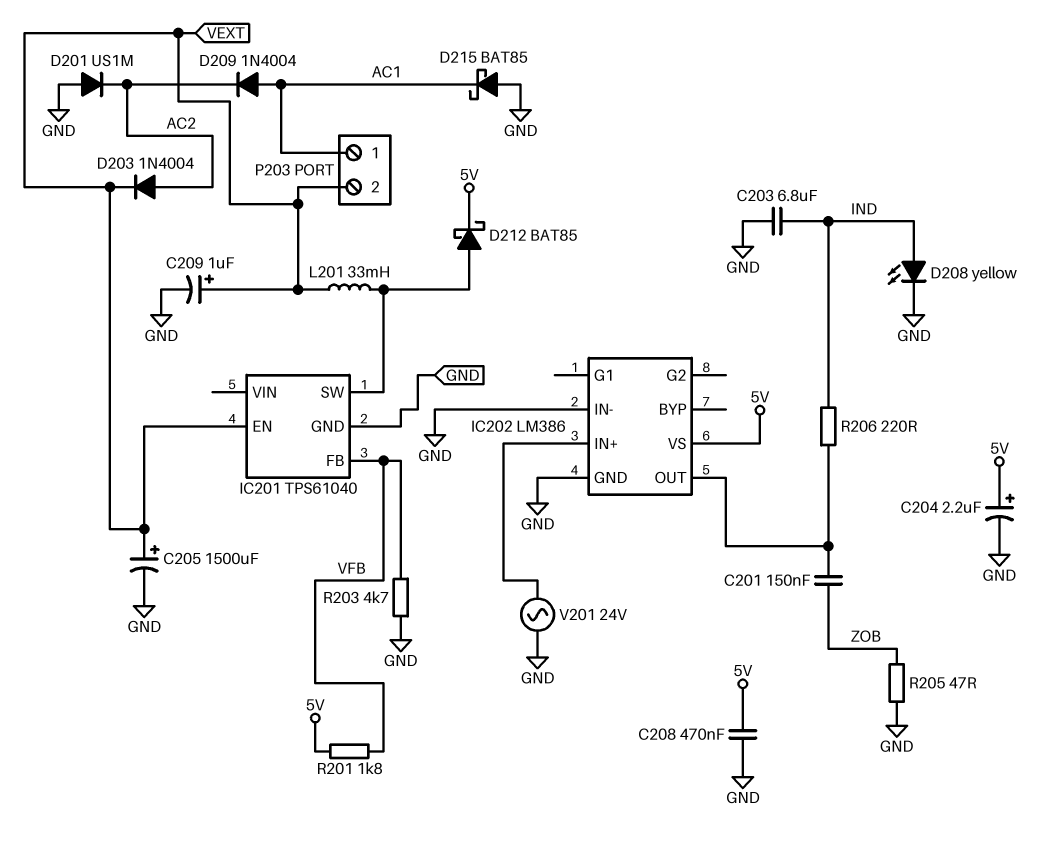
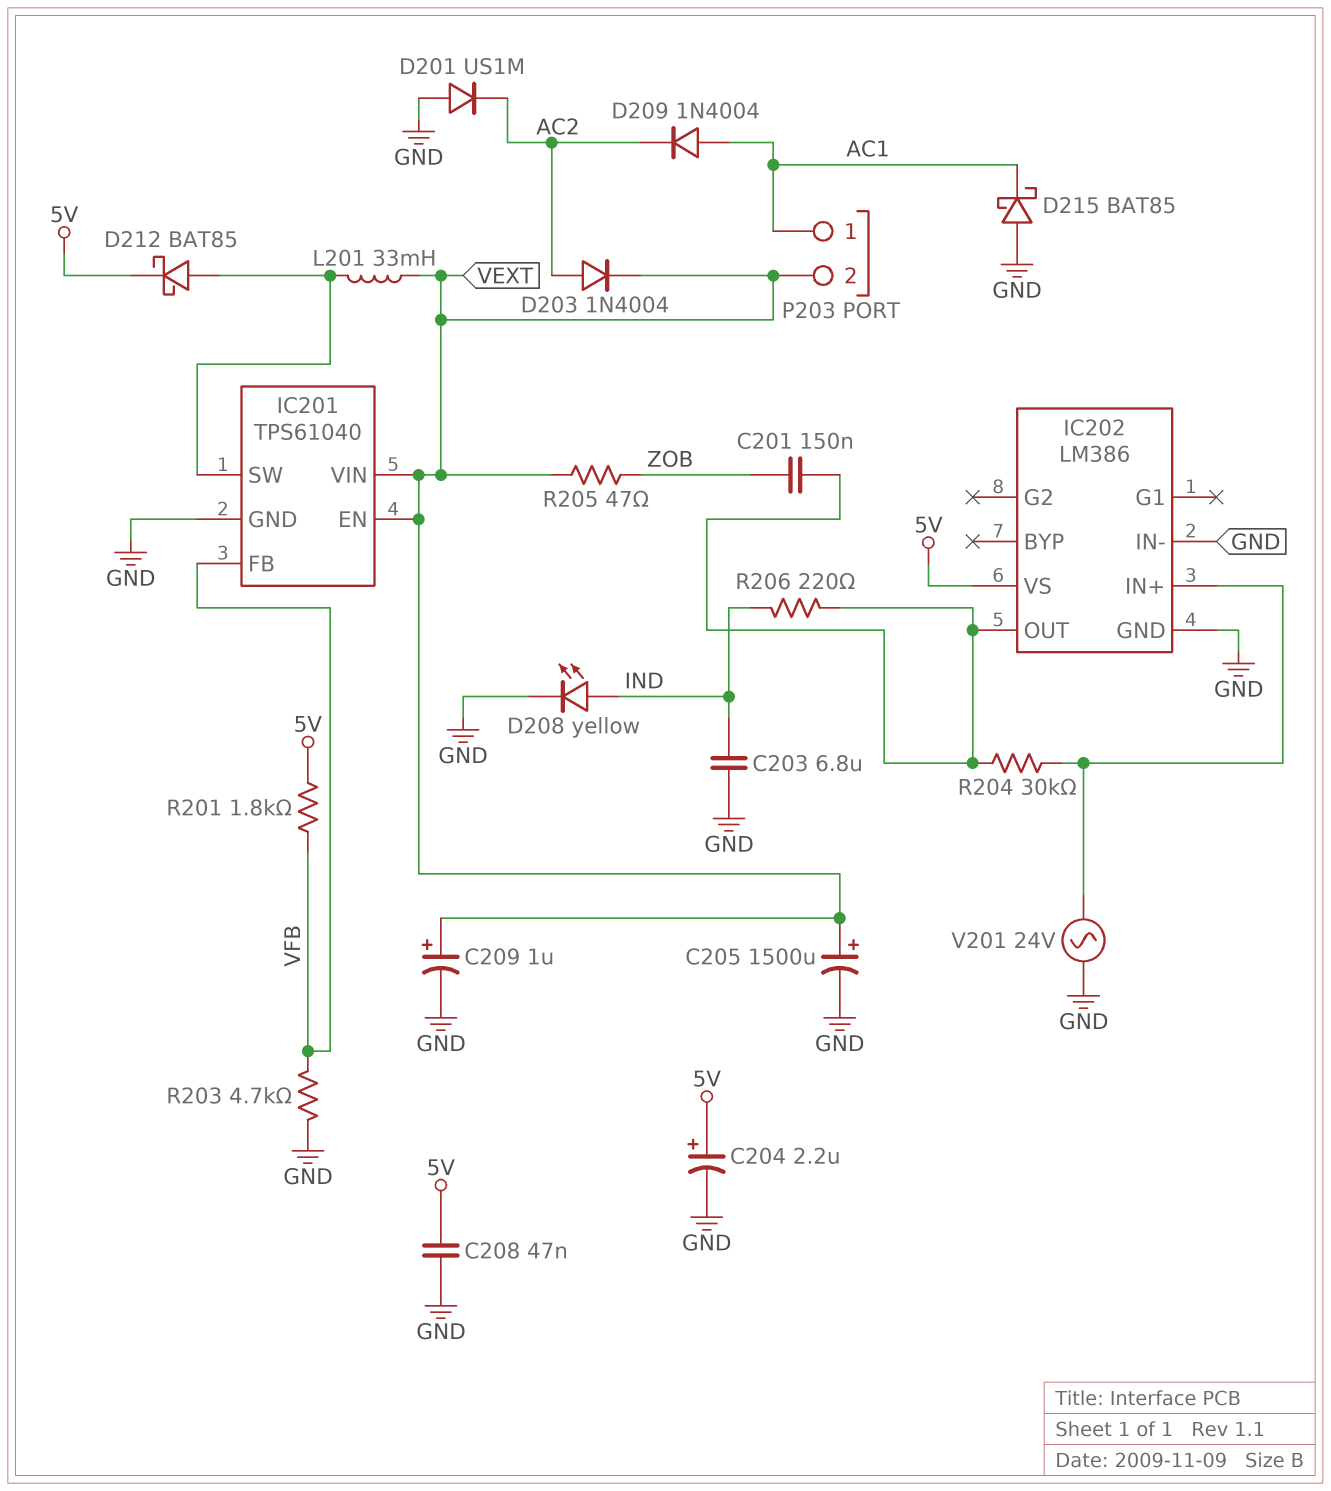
C208: 470nF (5V, GND) -> 47nF (5V, GND)
IC201 pin VIN: none -> VEXT
R204: none -> 30k (IC202/IN+, IC202/OUT)
R205: 47 (GND, ZOB) -> 47 (VEXT, ZOB)

